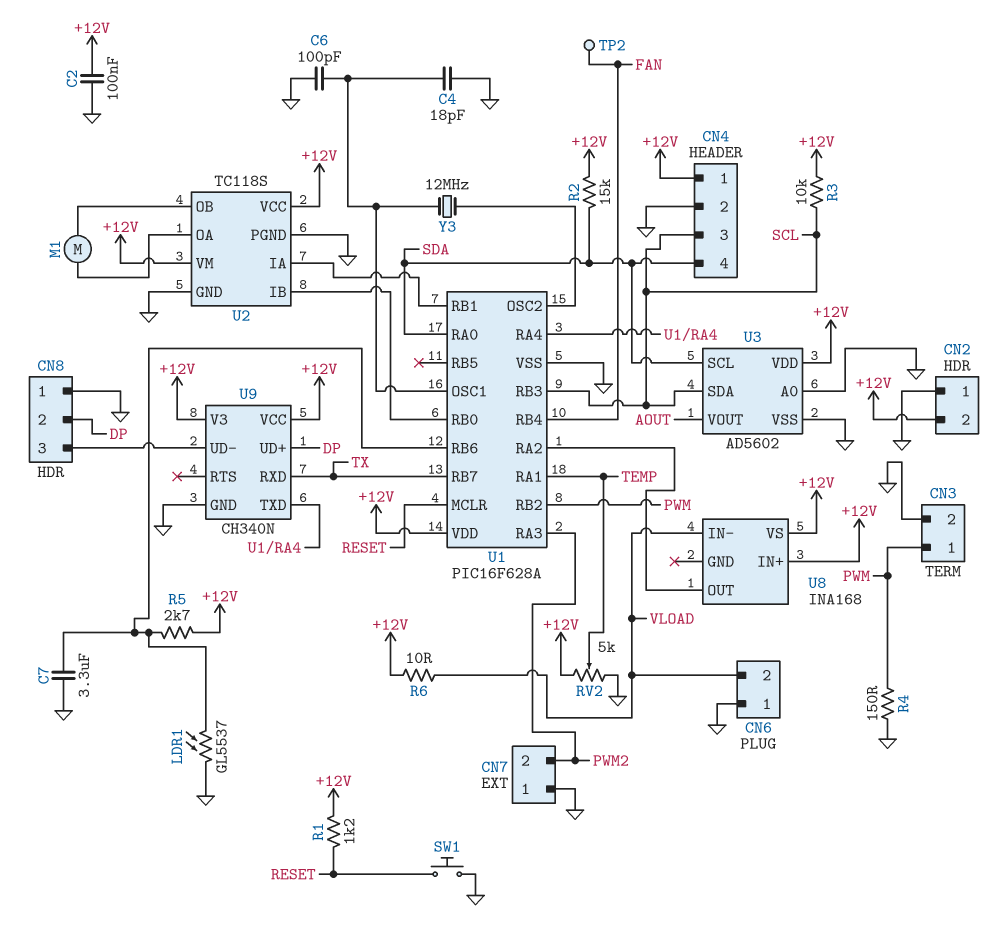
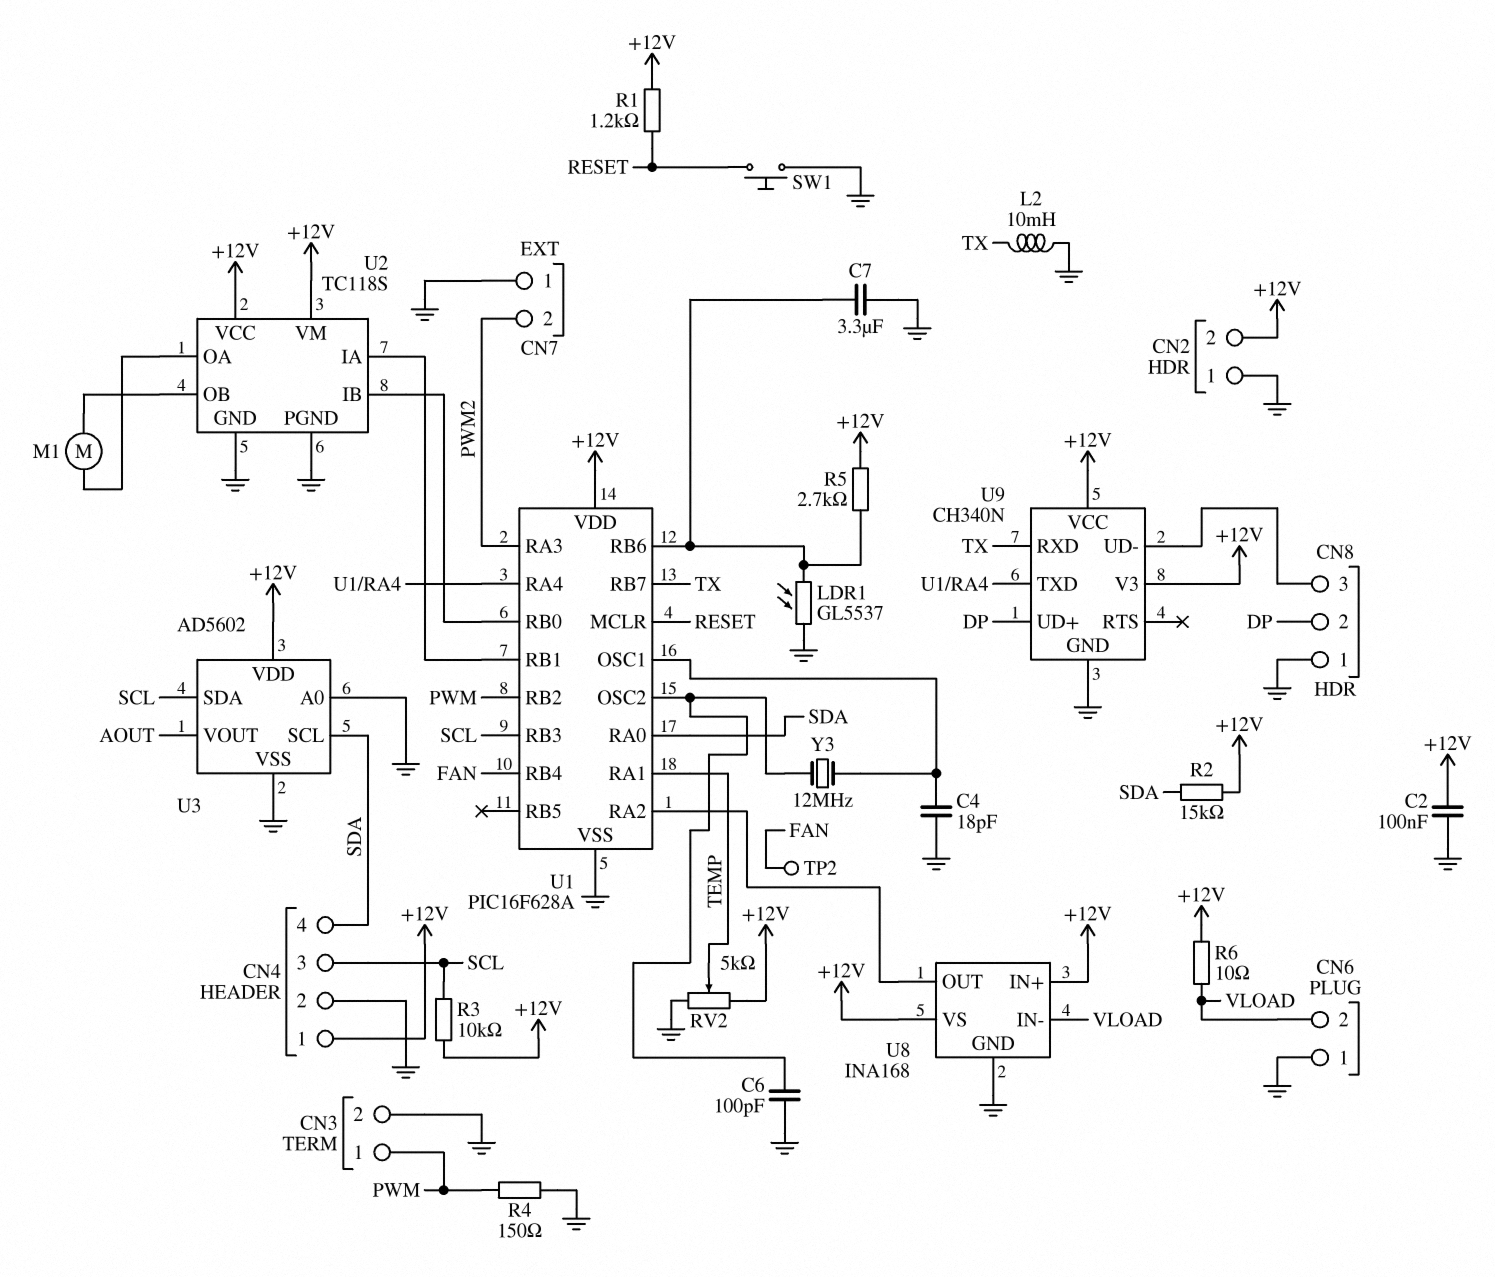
C6: 100pF (GND, U1/OSC1) -> 100pF (GND, U1/OSC2)
L2: none -> 10mH (GND, TX)
U8 pin GND: none -> GND

